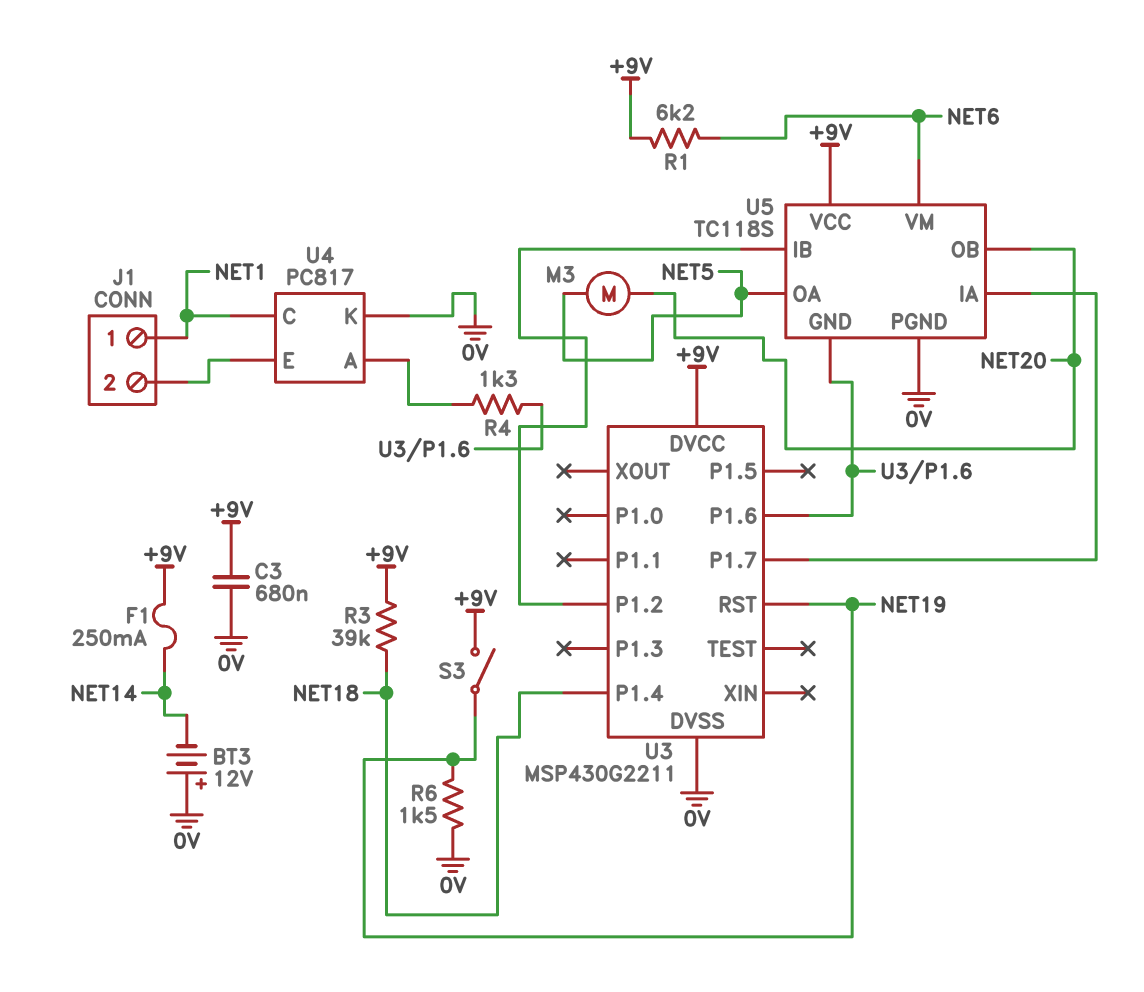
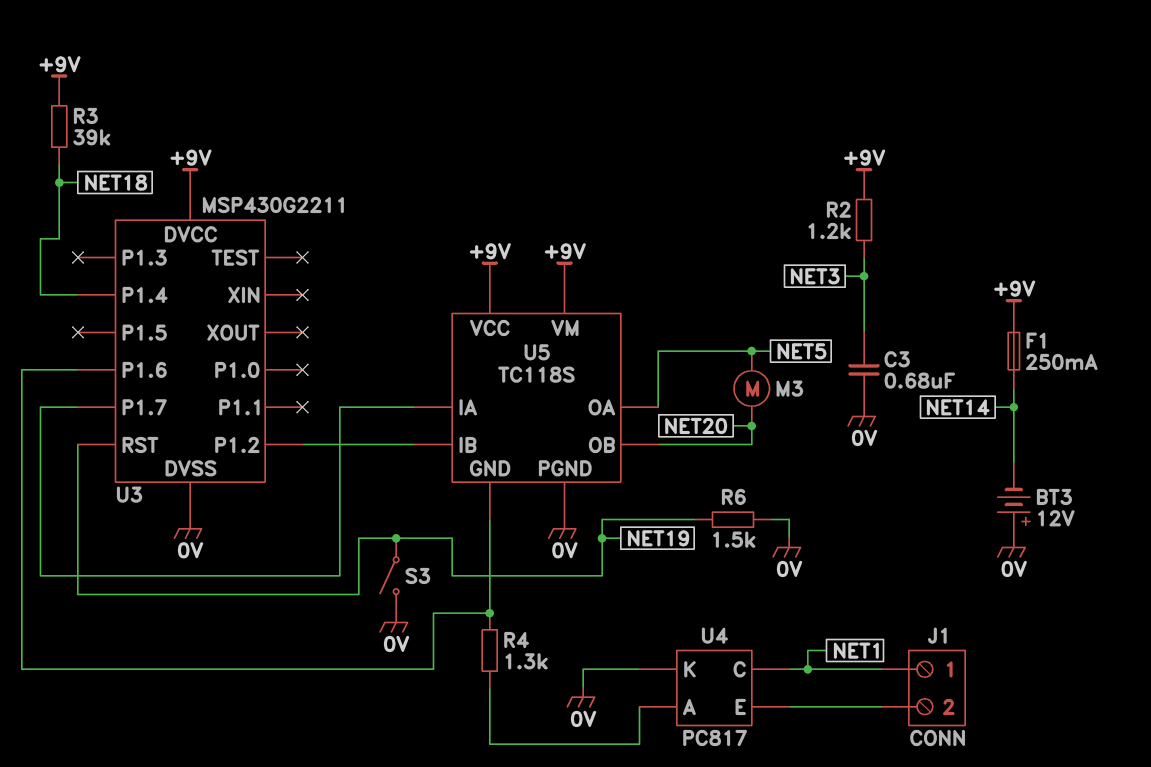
C3: 680nF (+9V, 0V) -> 680nF (0V, NET3)
R1: 6.2k (+9V, NET6) -> none
R2: none -> 1.2k (+9V, NET3)
S3: switch (+9V, NET19) -> switch (0V, NET19)
U5 pin VM: NET6 -> +9V

